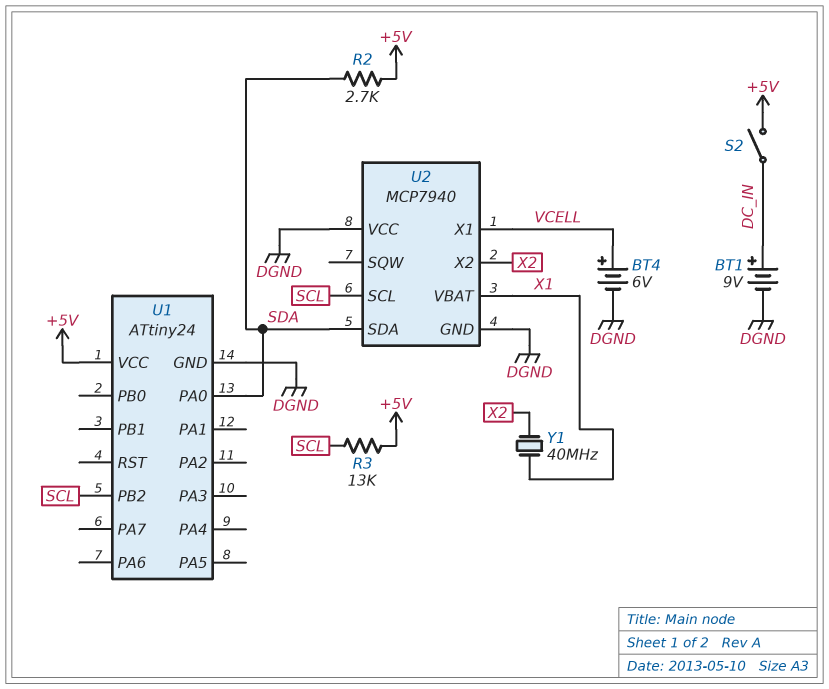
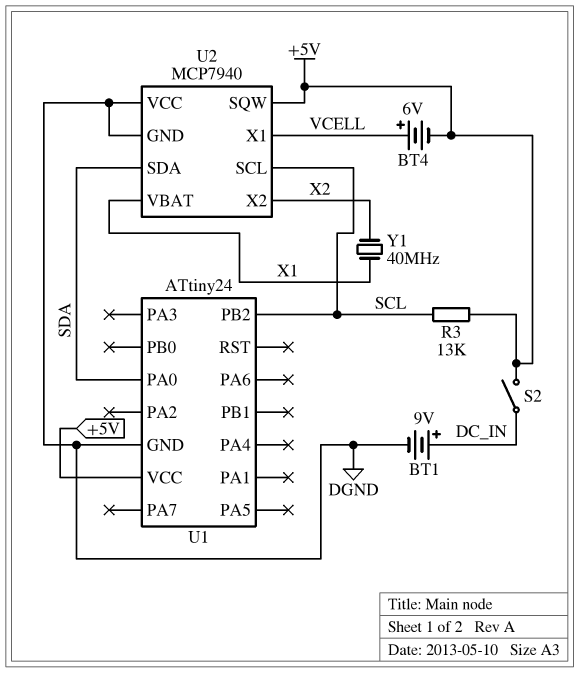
BT4: 6V (plus VCELL, minus DGND) -> 6V (plus VCELL, minus +5V)
R2: 2.7k (+5V, SDA) -> none
U2 pin SQW: none -> +5V

